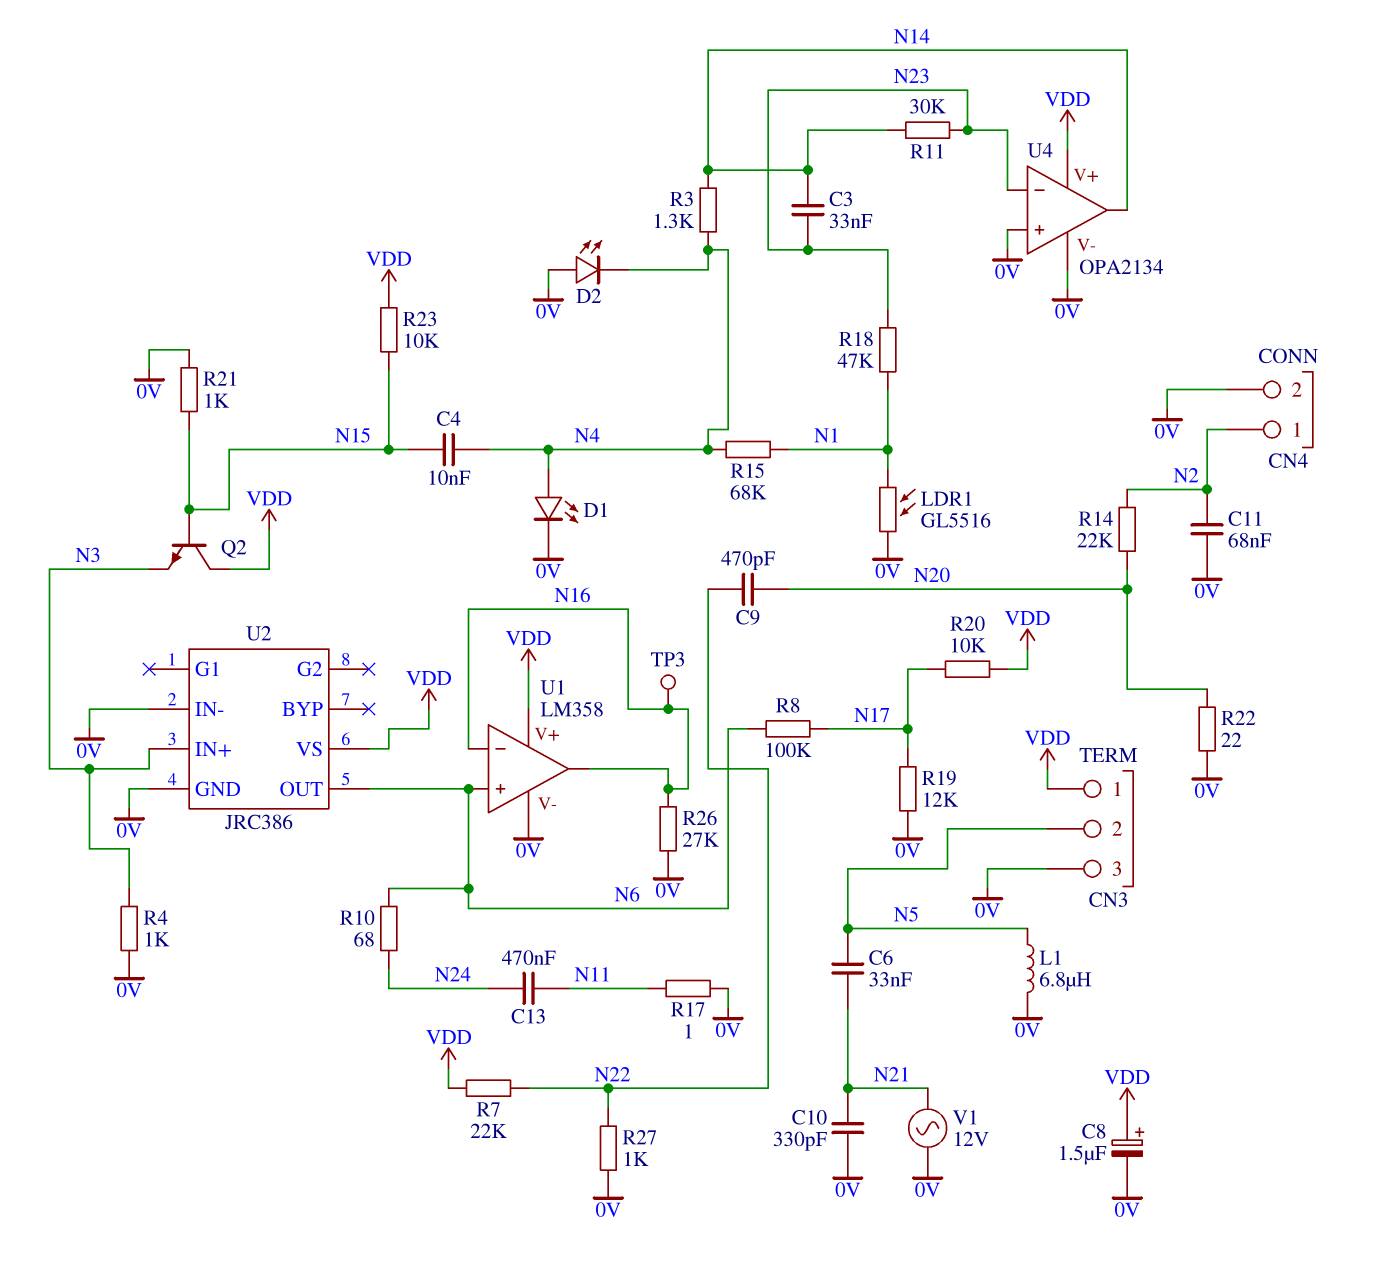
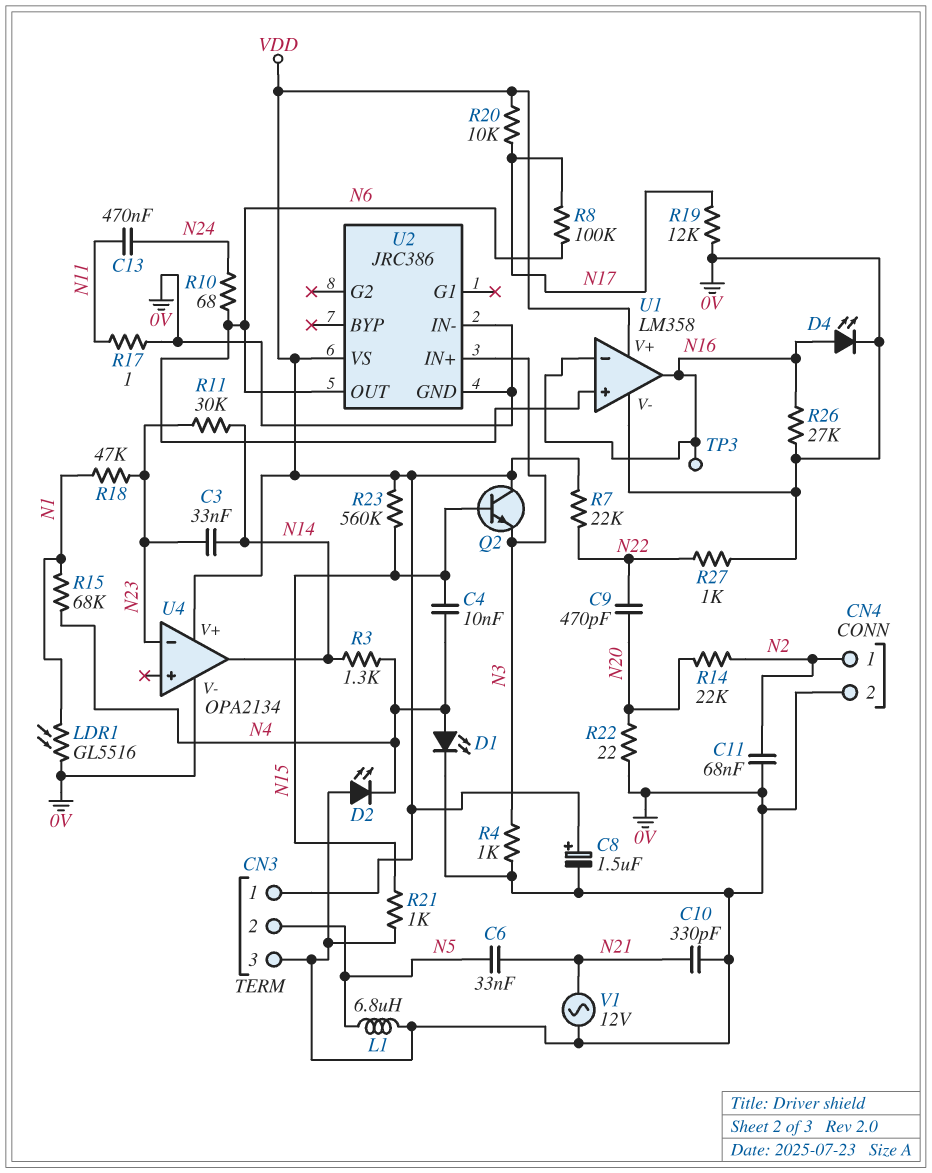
D4: none -> LED (A N16, K 0V)
R23: 10k (N15, VDD) -> 560k (N15, VDD)
U4 pin in+: 0V -> none

